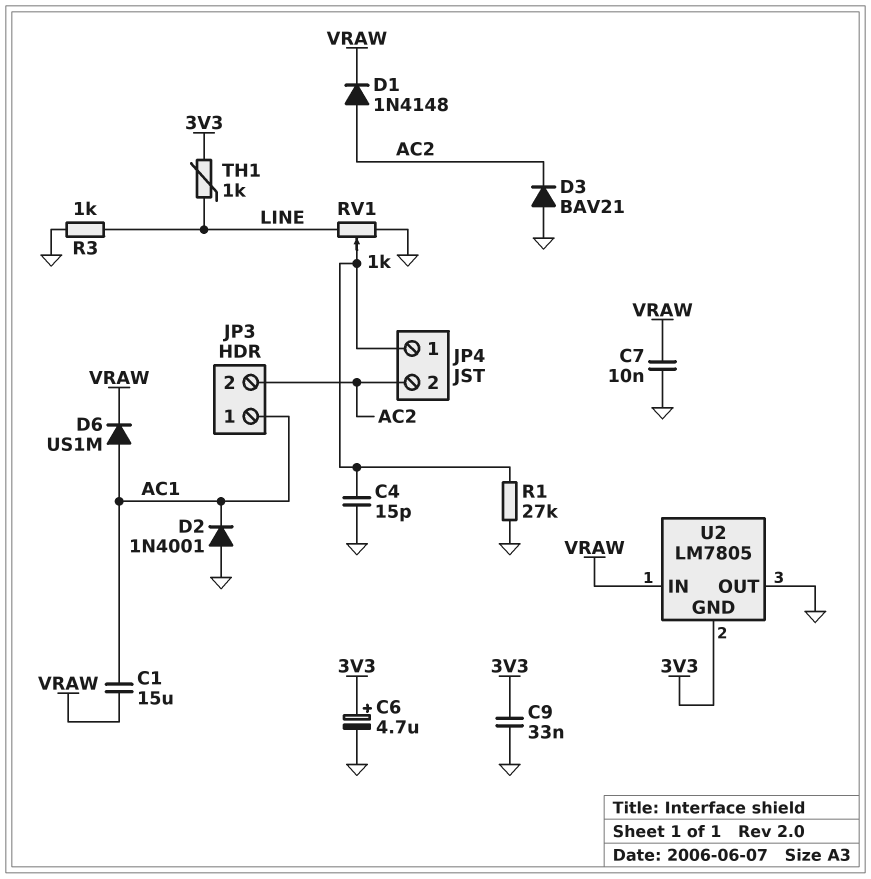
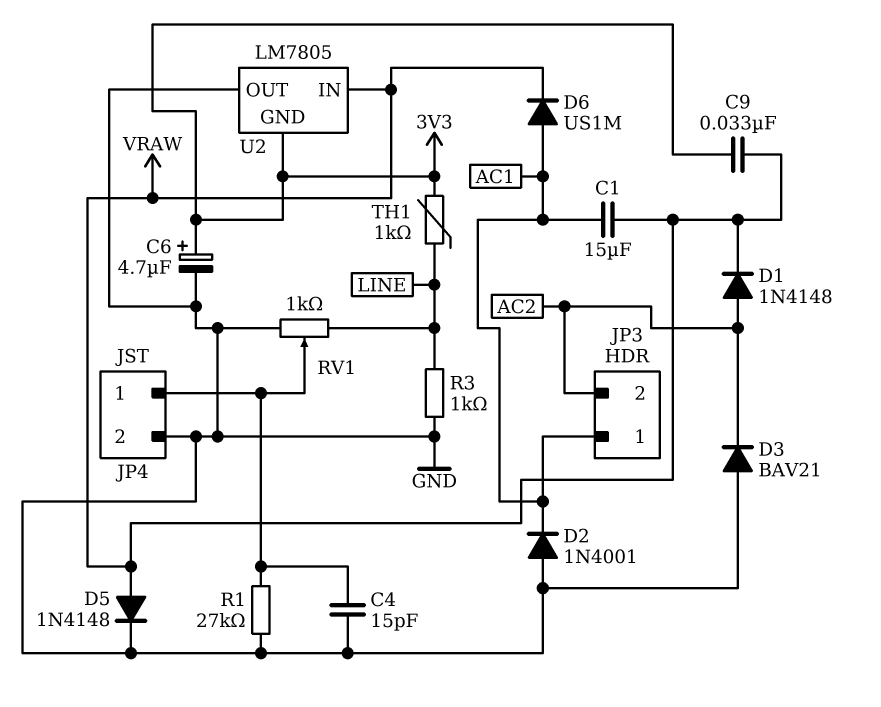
C7: 10nF (GND, VRAW) -> none
C9: 33nF (3V3, GND) -> 33nF (3V3, VRAW)
D5: none -> diode 1N4148 (A VRAW, K GND)
JP4 pin 2: AC2 -> GND

